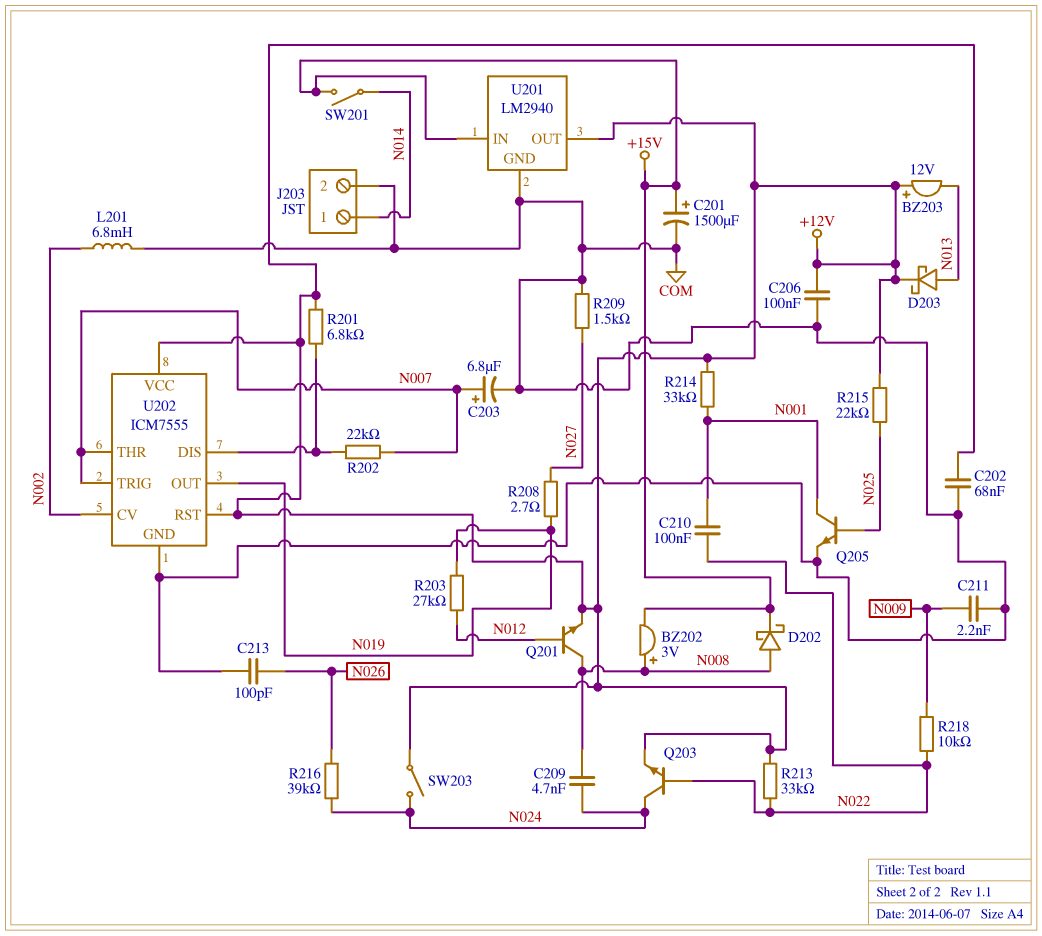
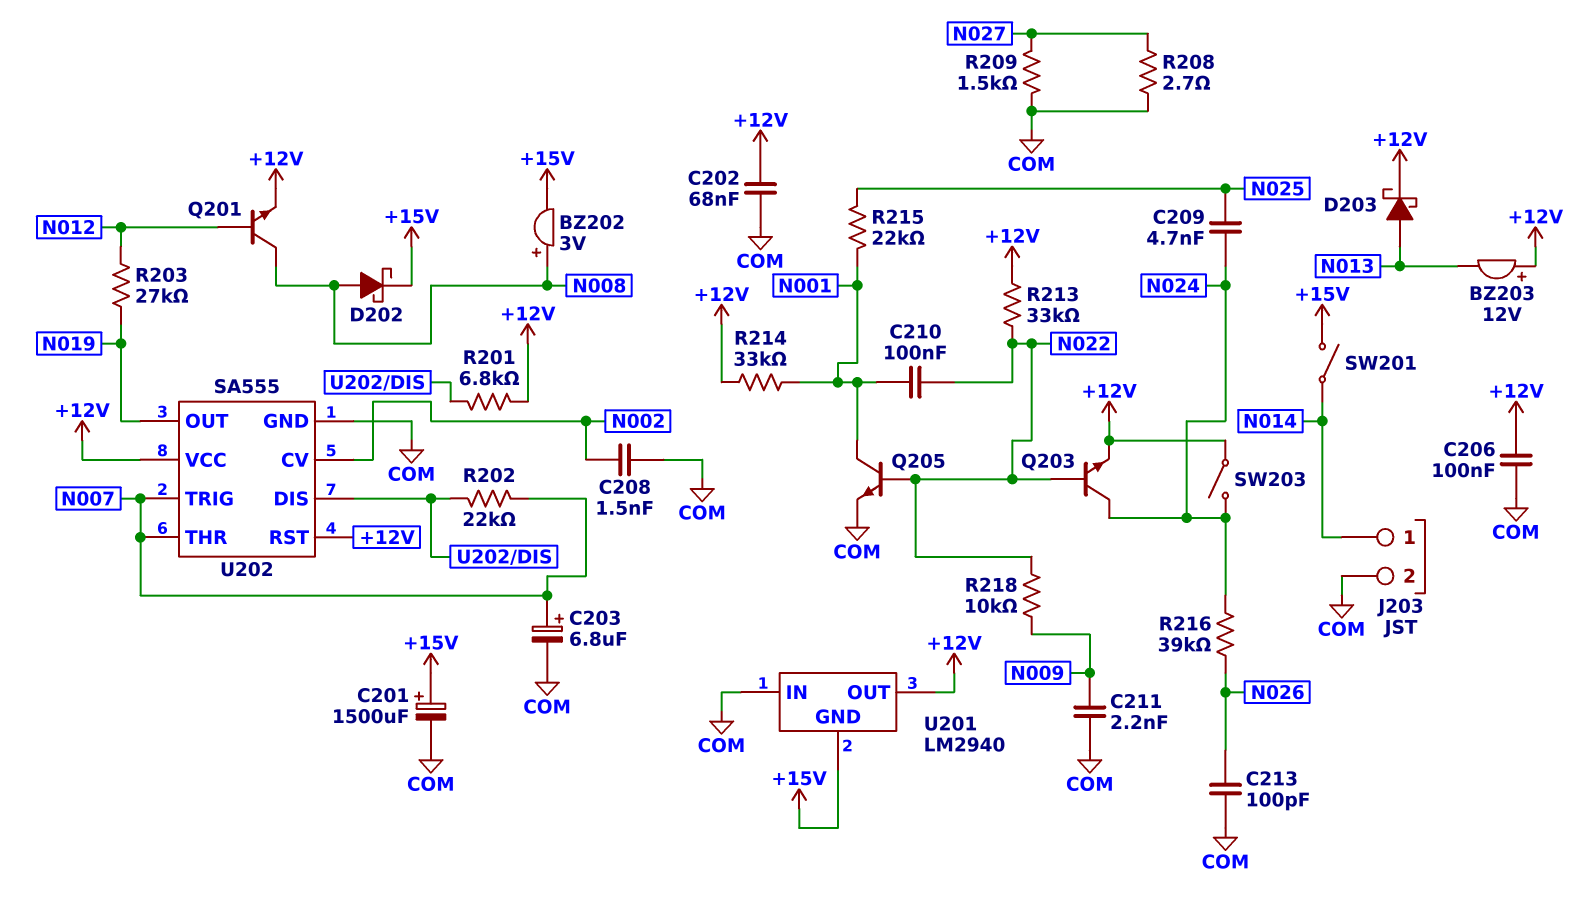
C208: none -> 1.5nF (COM, N002)
C209: 4.7nF (N008, N024) -> 4.7nF (N024, N025)
L201: 6.8mH (COM, N002) -> none
Q205: NPN (B N025, C N001, E COM) -> NPN (B N022, C N001, E COM)
R208: 2.7 (N019, N027) -> 2.7 (COM, N027)
R215: 22k (+12V, N025) -> 22k (N001, N025)
U201 pin GND: COM -> +15V
U201 pin IN: +15V -> COM
U202: ICM7555 -> SA555

